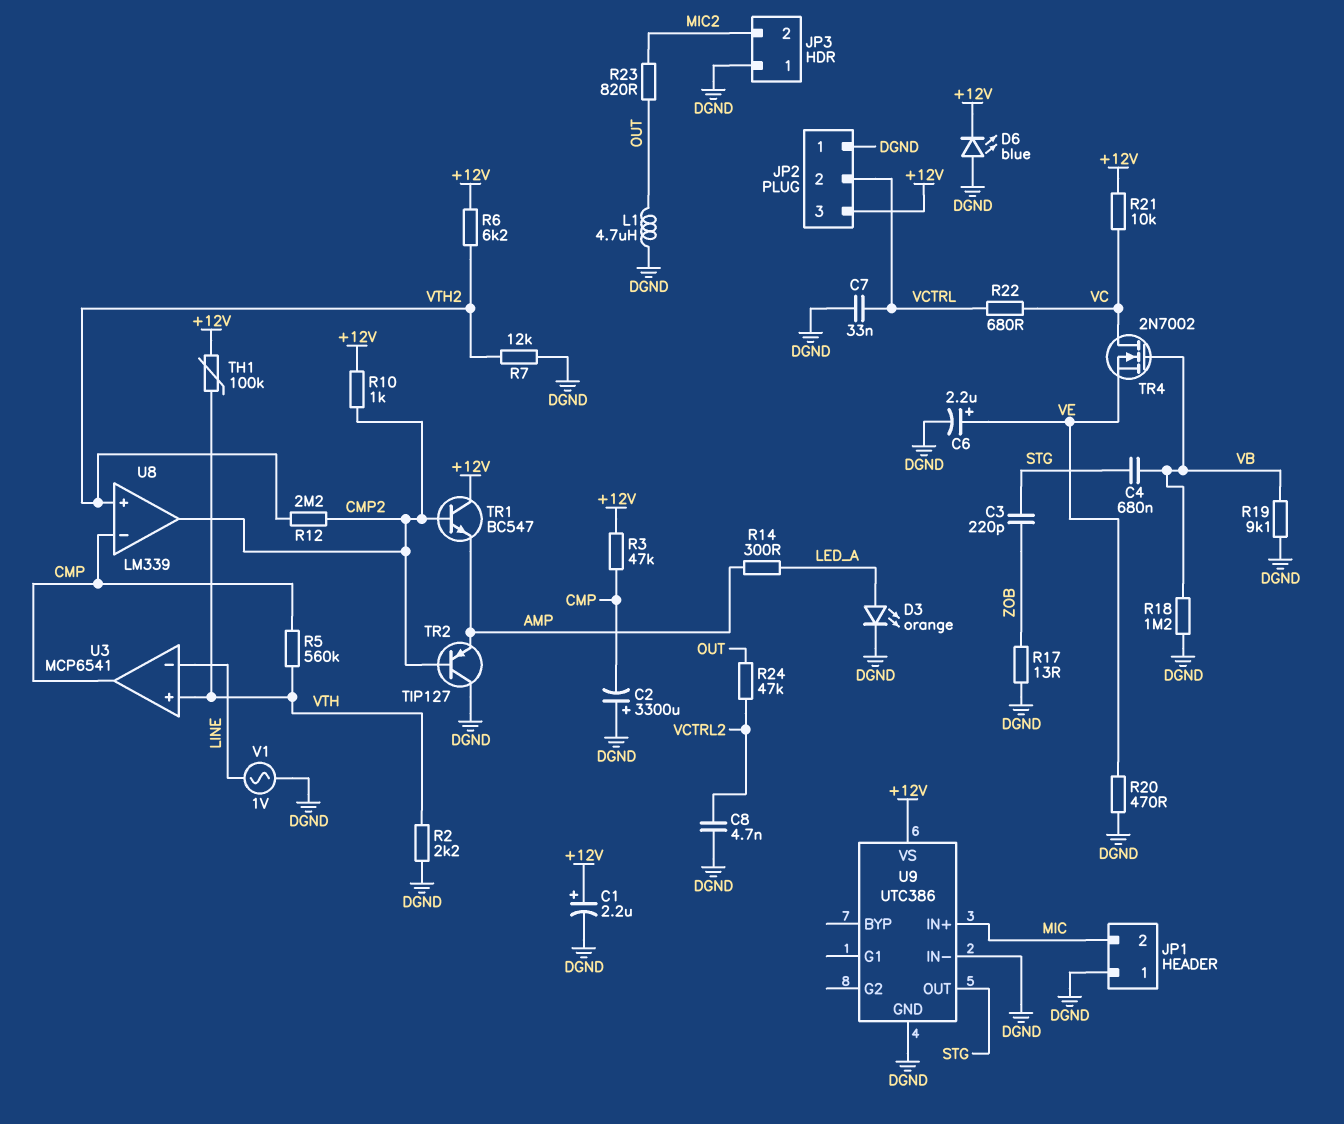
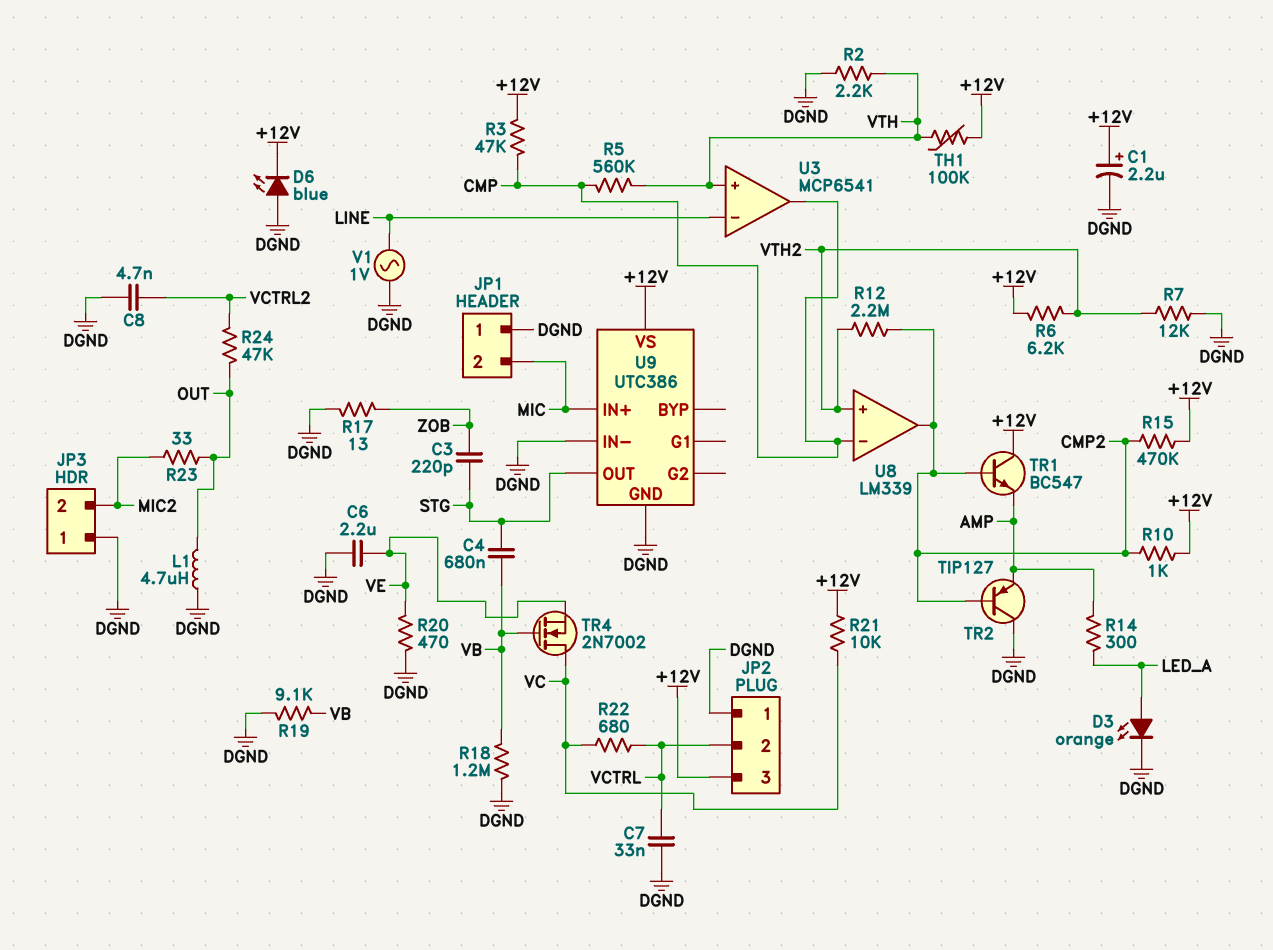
C2: 3300uF (plus DGND, minus CMP) -> none
C6: 2.2uF (plus VE, minus DGND) -> 2.2uF (DGND, VE)
R15: none -> 470k (+12V, CMP2)
R23: 820 (MIC2, OUT) -> 33 (MIC2, OUT)

